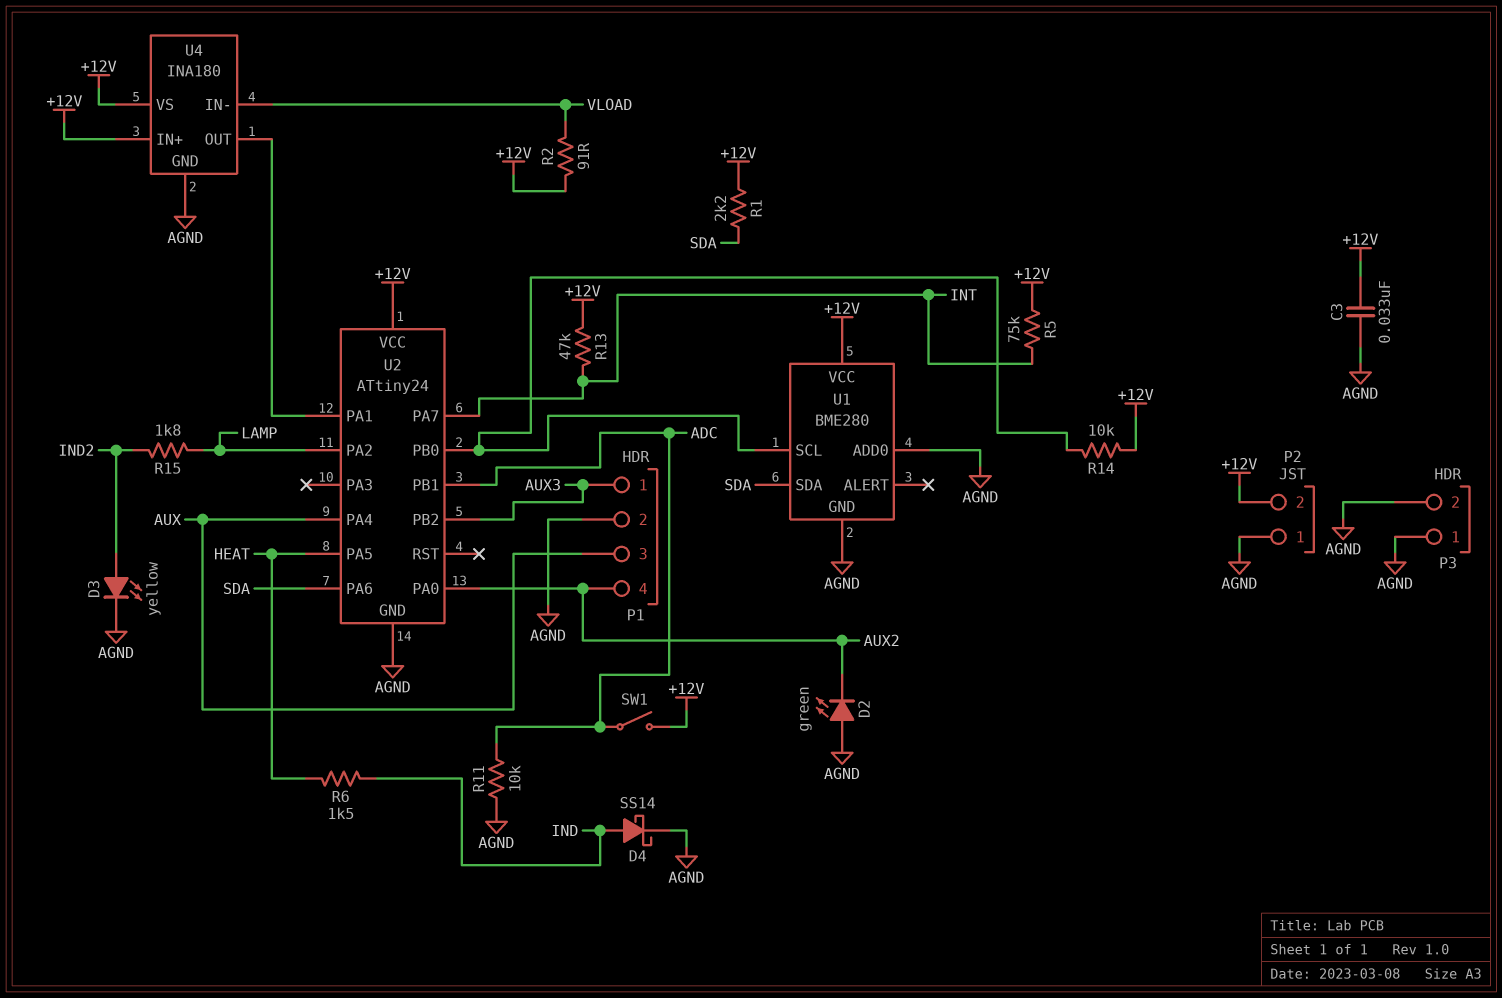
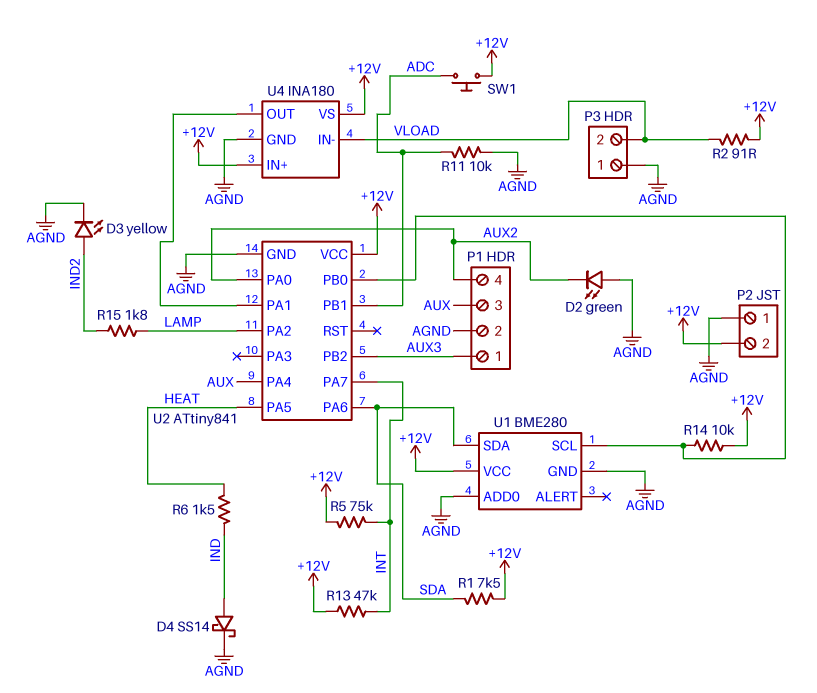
C3: 33nF (+12V, AGND) -> none
P3 pin 2: AGND -> VLOAD
R1: 2.2k (+12V, SDA) -> 7.5k (+12V, SDA)
SW1: switch (+12V, ADC) -> button (+12V, ADC)
U2: ATtiny24 -> ATtiny841

